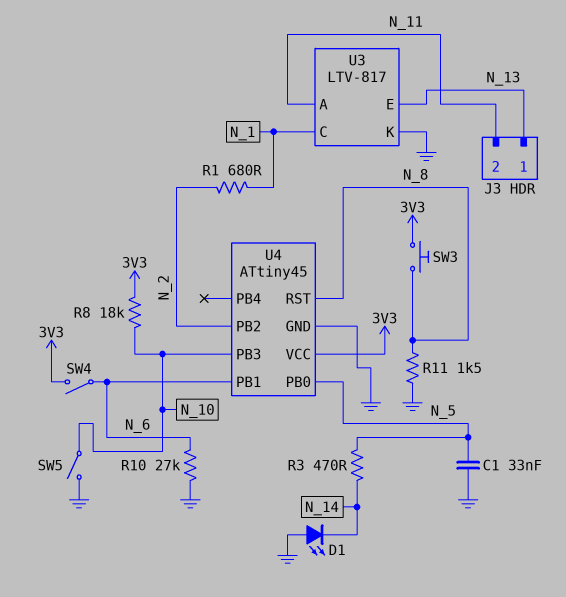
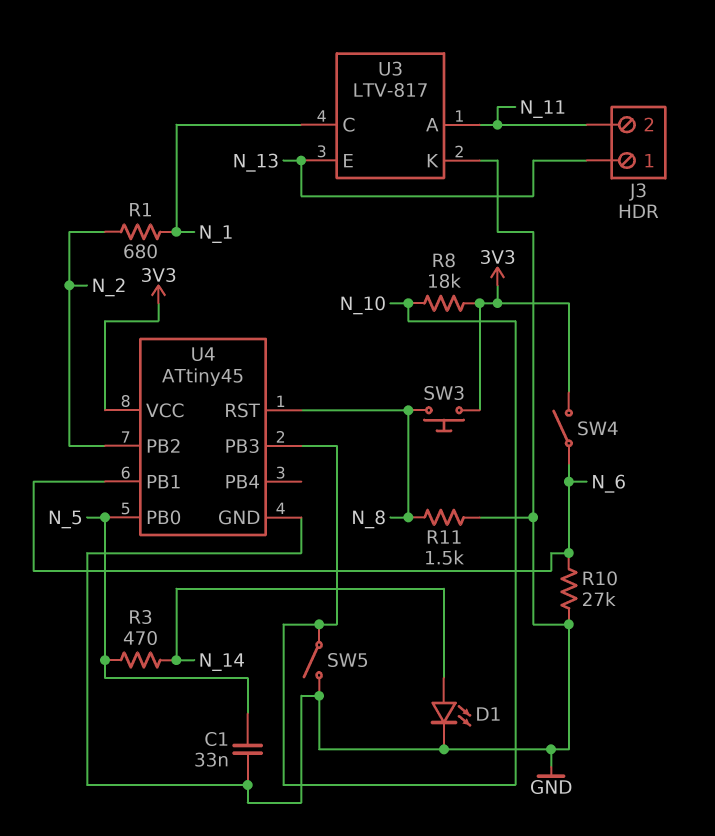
D1: LED (A GND, K N_14) -> LED (A N_14, K GND)

